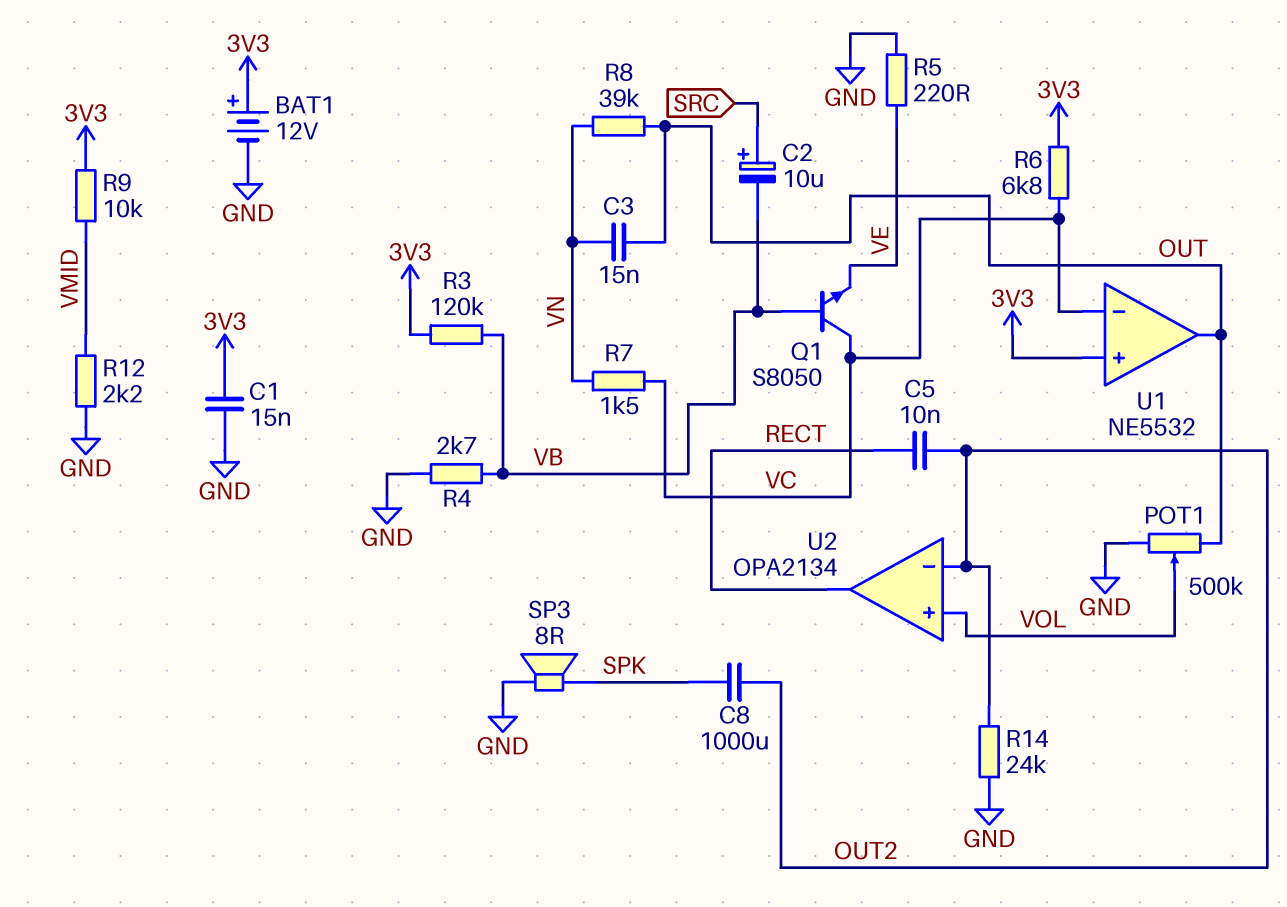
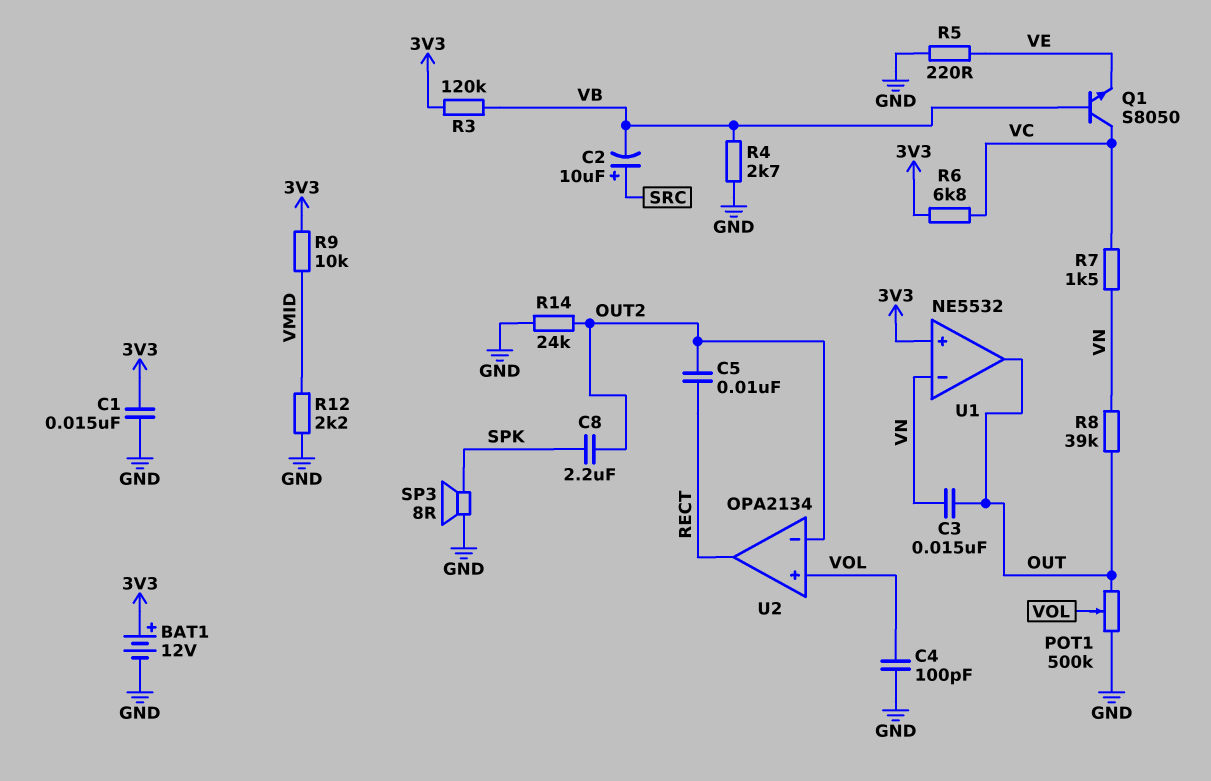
C4: none -> 100pF (GND, VOL)
C8: 1000uF (OUT2, SPK) -> 2.2uF (OUT2, SPK)
U1 pin in-: VC -> VN

